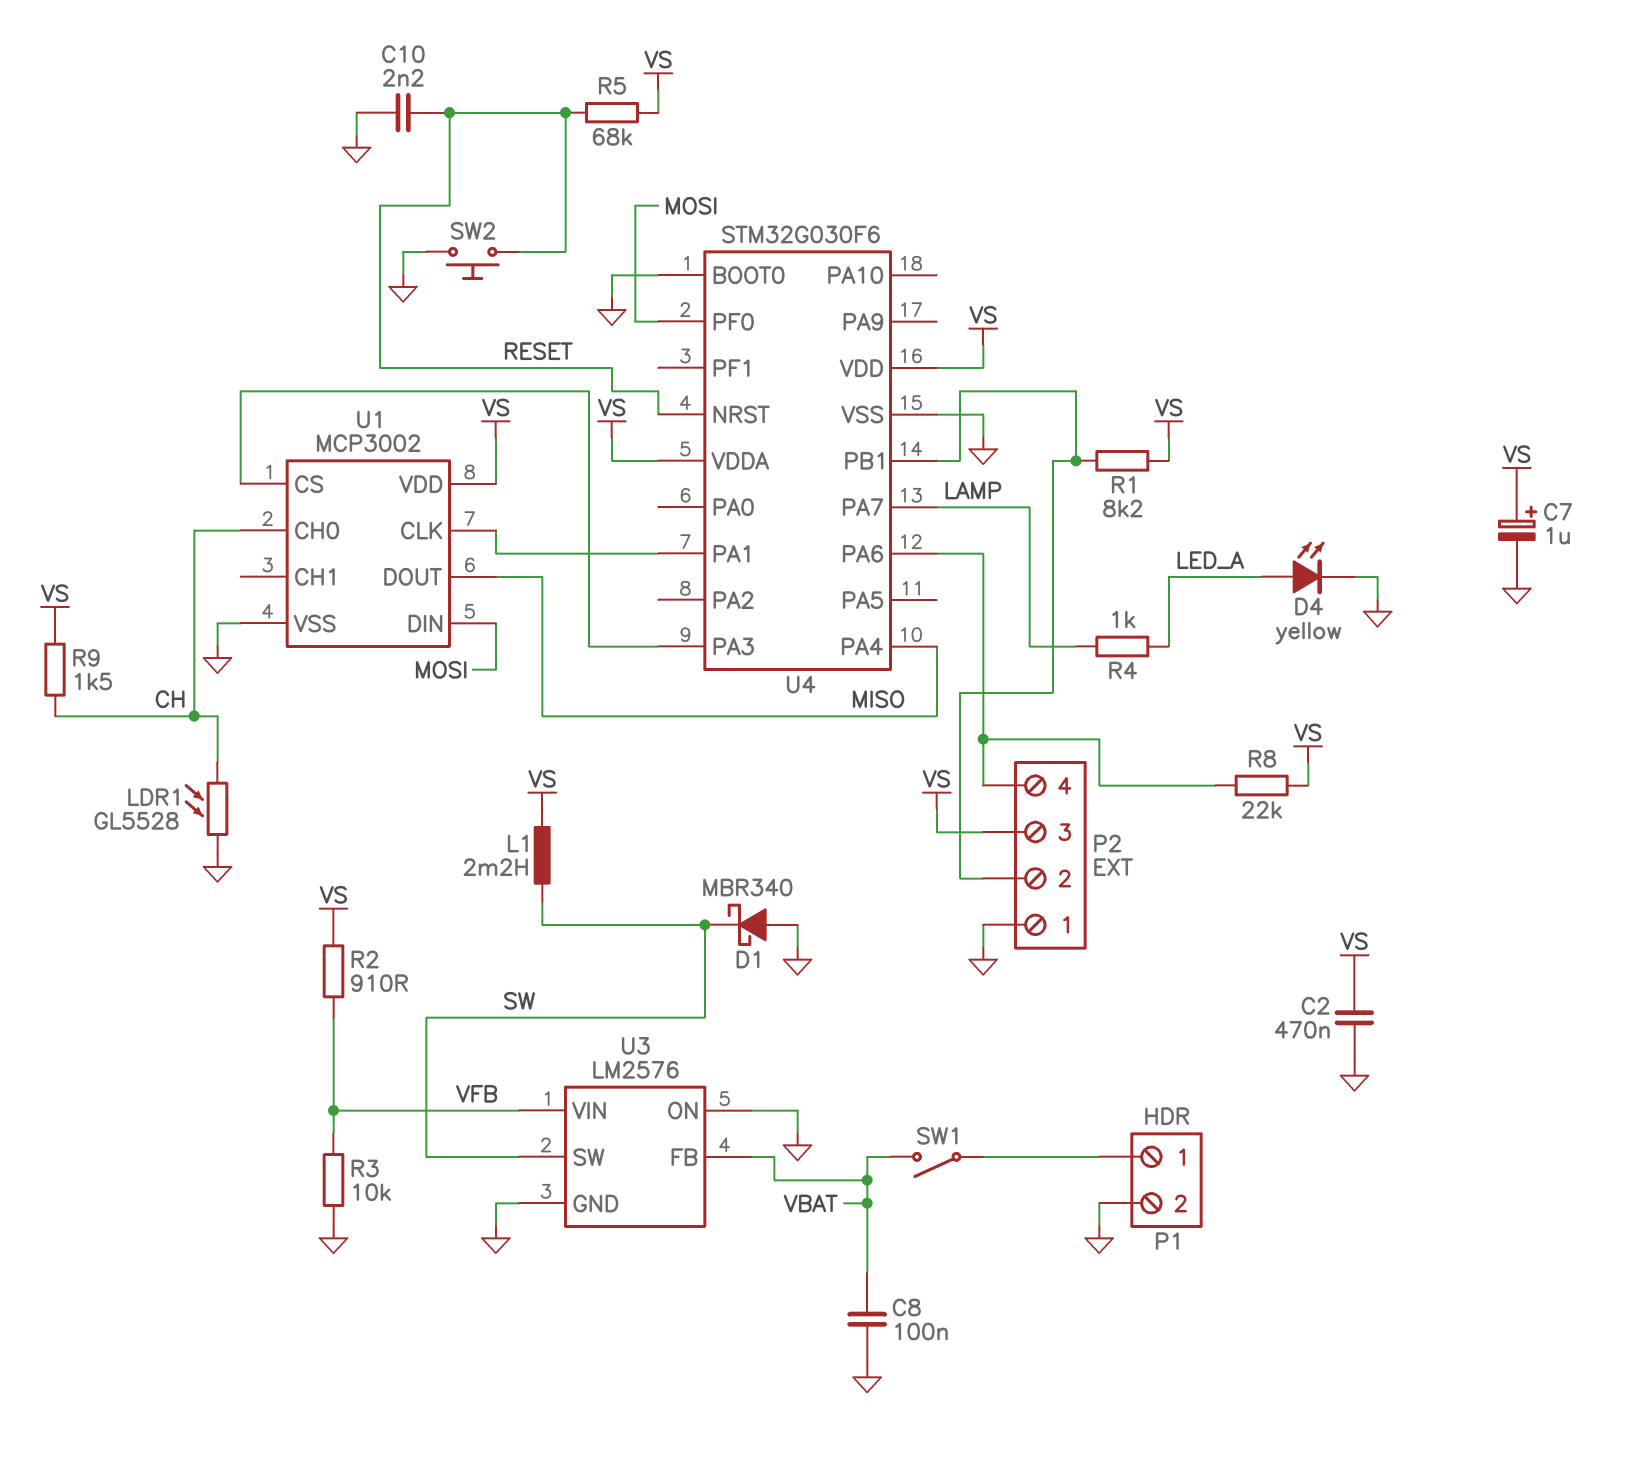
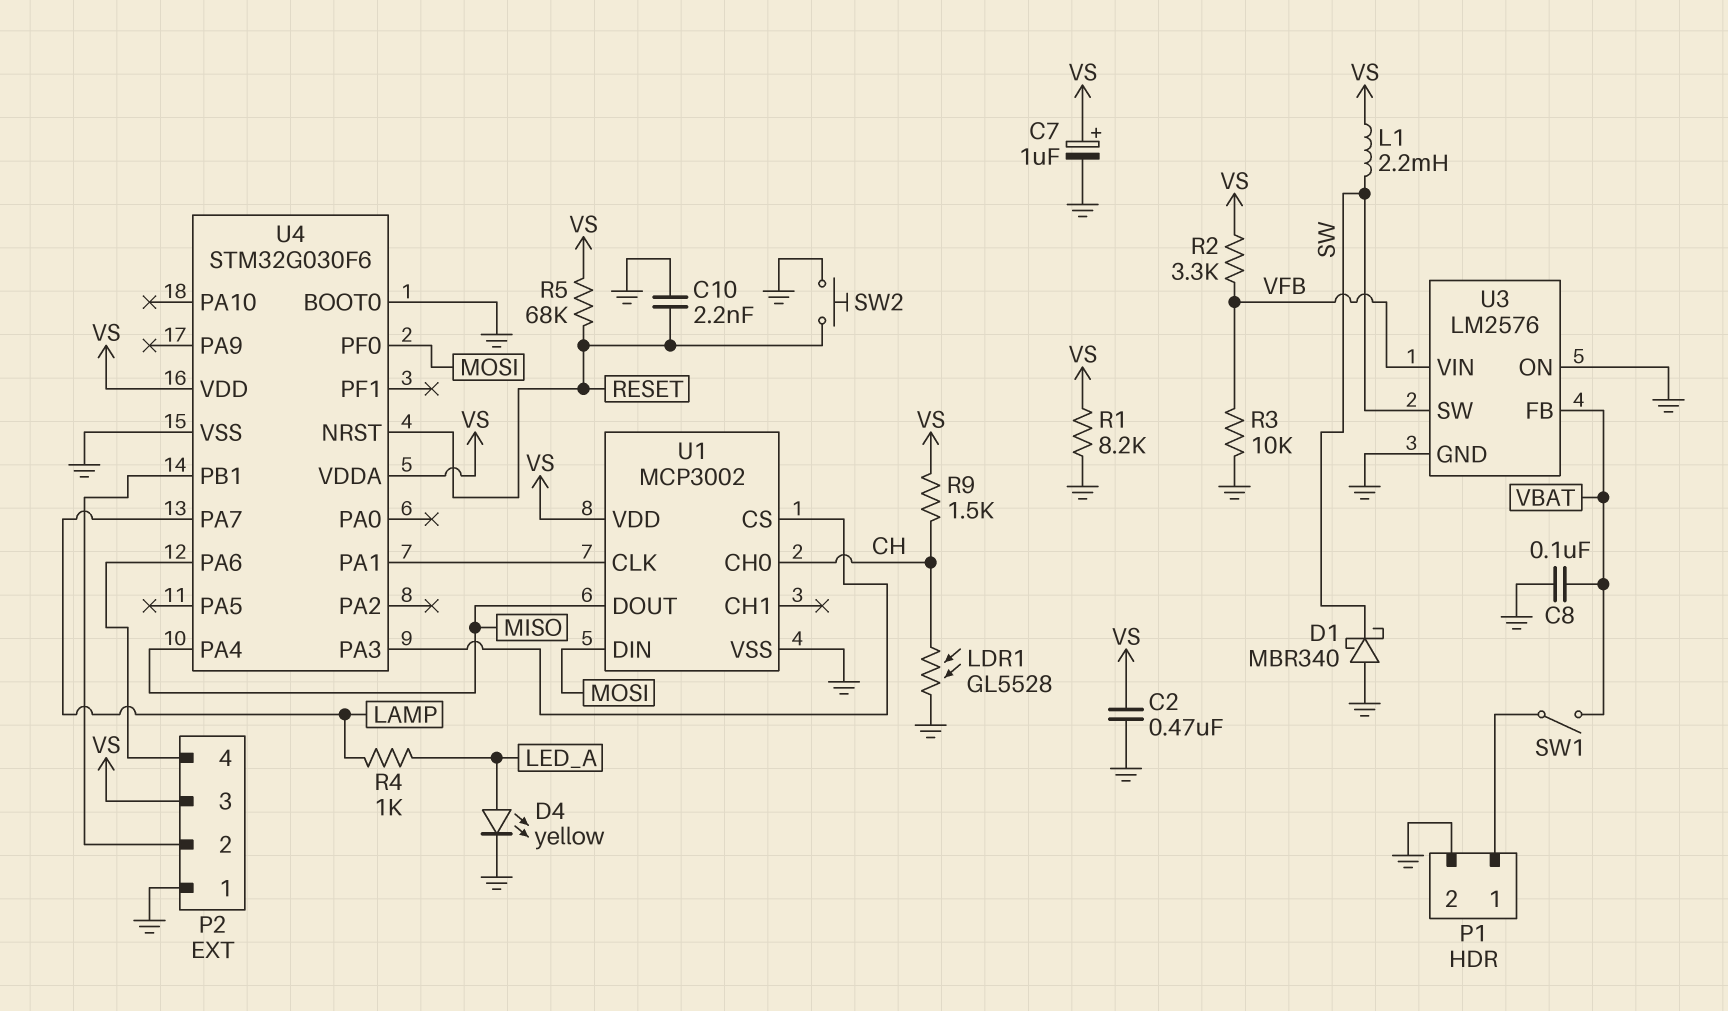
R1: 8.2k (P2/2, VS) -> 8.2k (GND, VS)
R2: 910 (VFB, VS) -> 3.3k (VFB, VS)
R8: 22k (P2/4, VS) -> none

